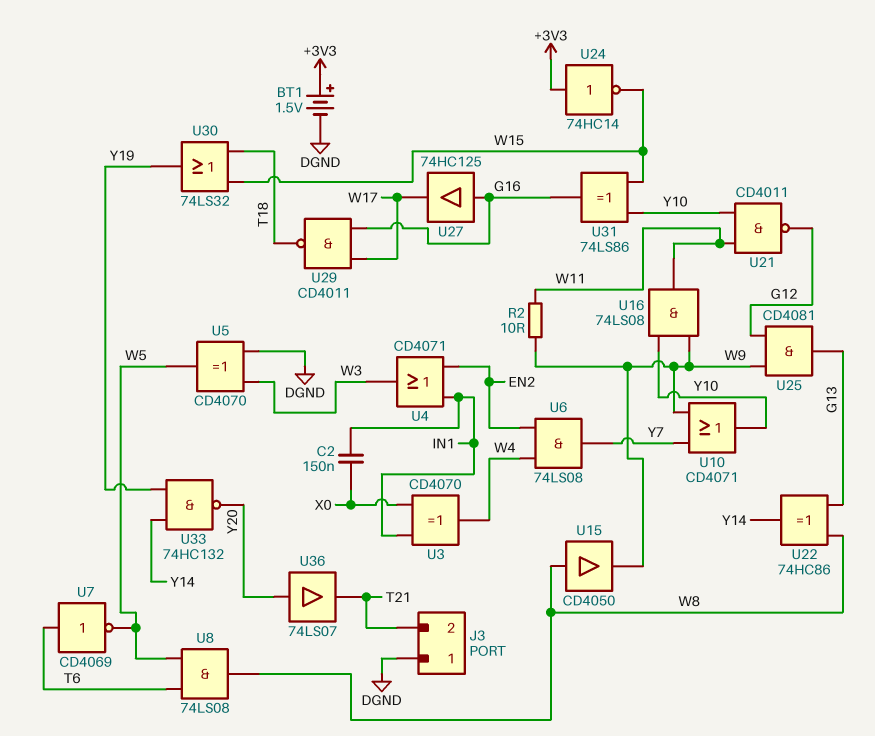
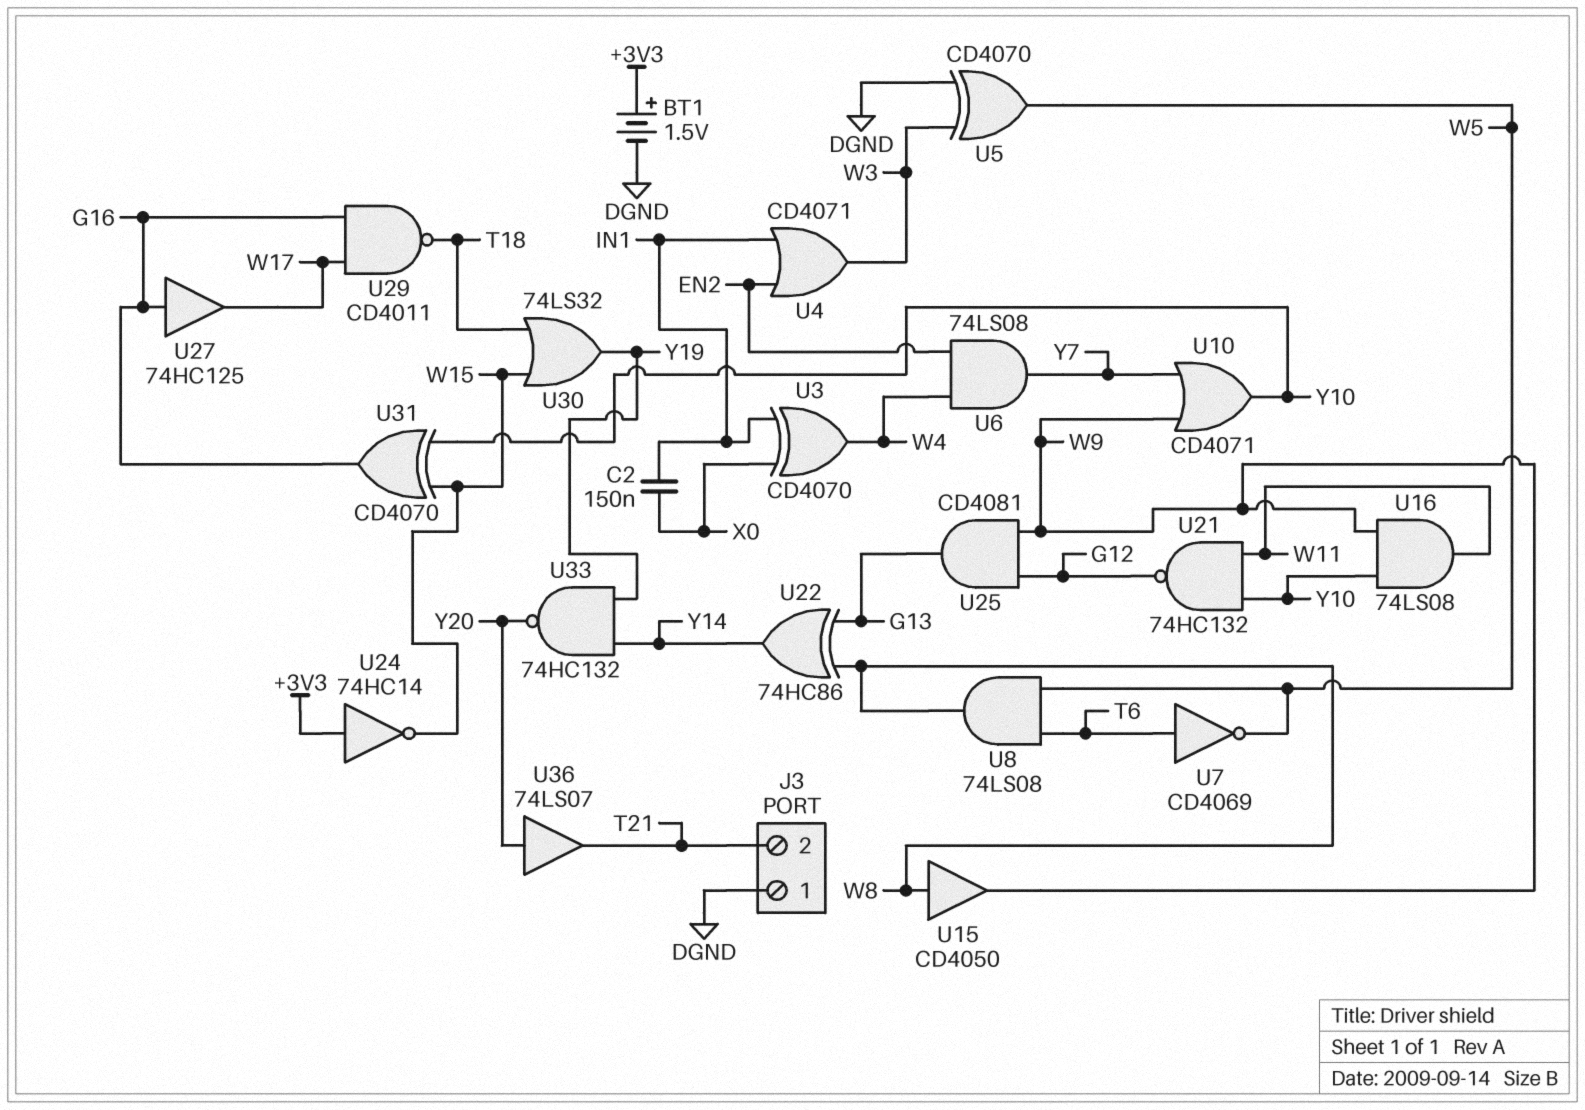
R2: 10 (W9, W11) -> none
U21: NAND CD4011 (in W11, in Y10, out G12) -> NAND 74HC132 (in W11, in Y10, out G12)
U31: XOR 74LS86 (in W15, in Y10, out G16) -> XOR CD4070 (in W15, in Y10, out G16)

